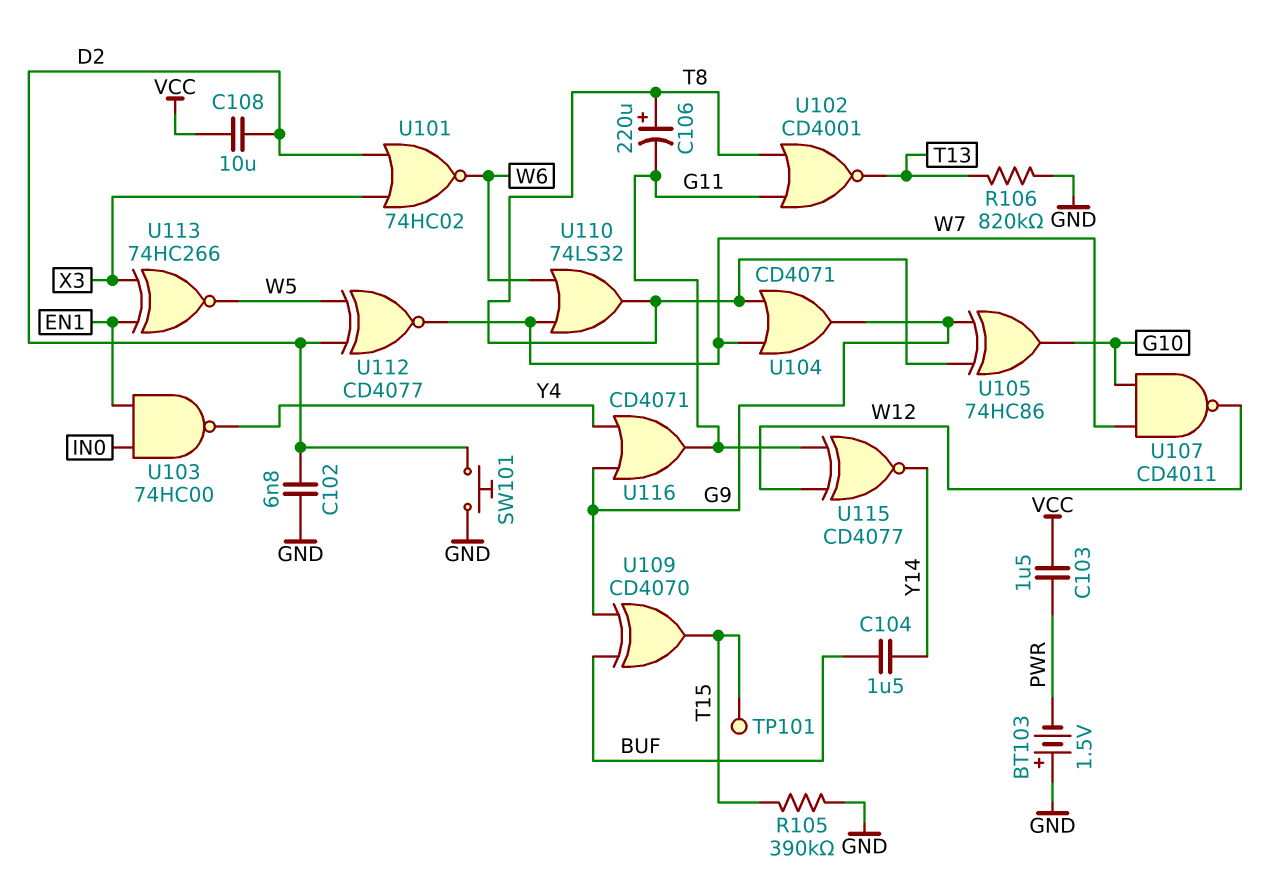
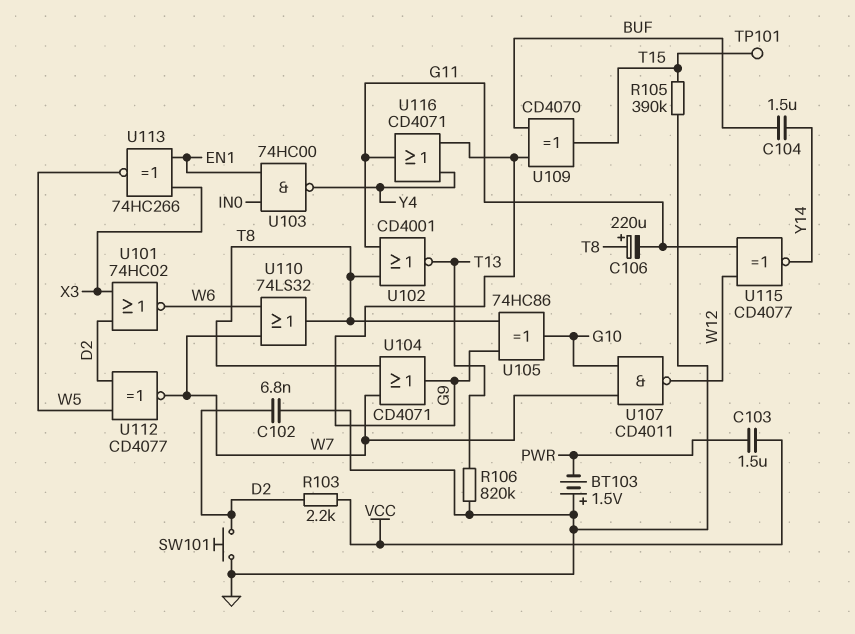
C108: 10uF (D2, VCC) -> none
R103: none -> 2.2k (D2, VCC)

